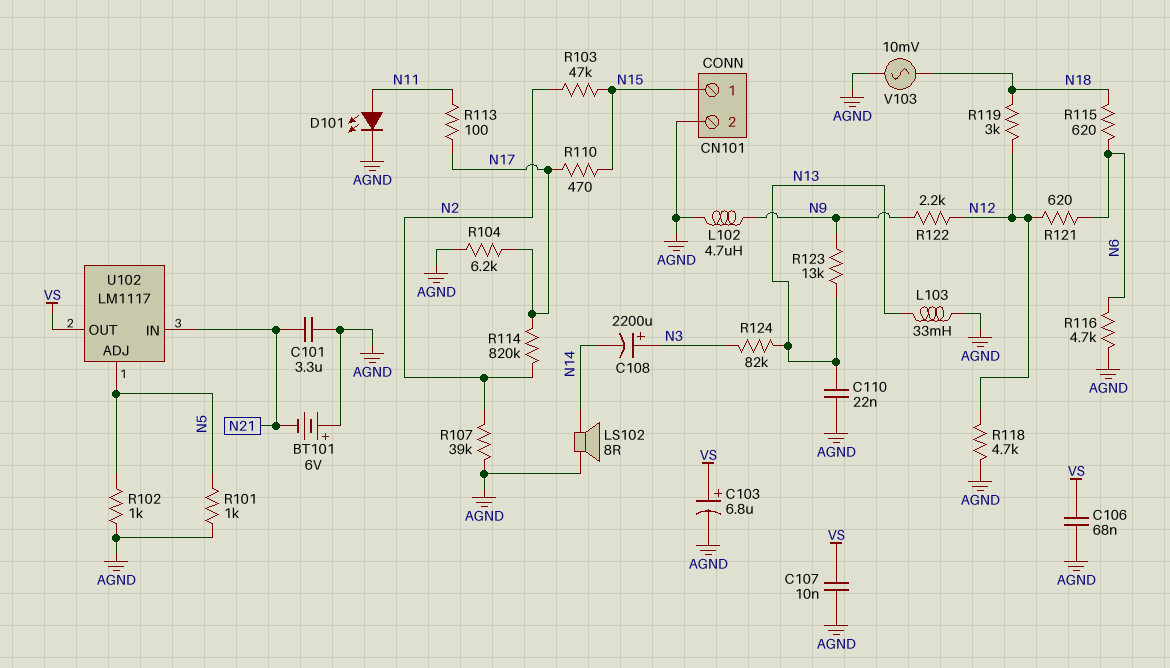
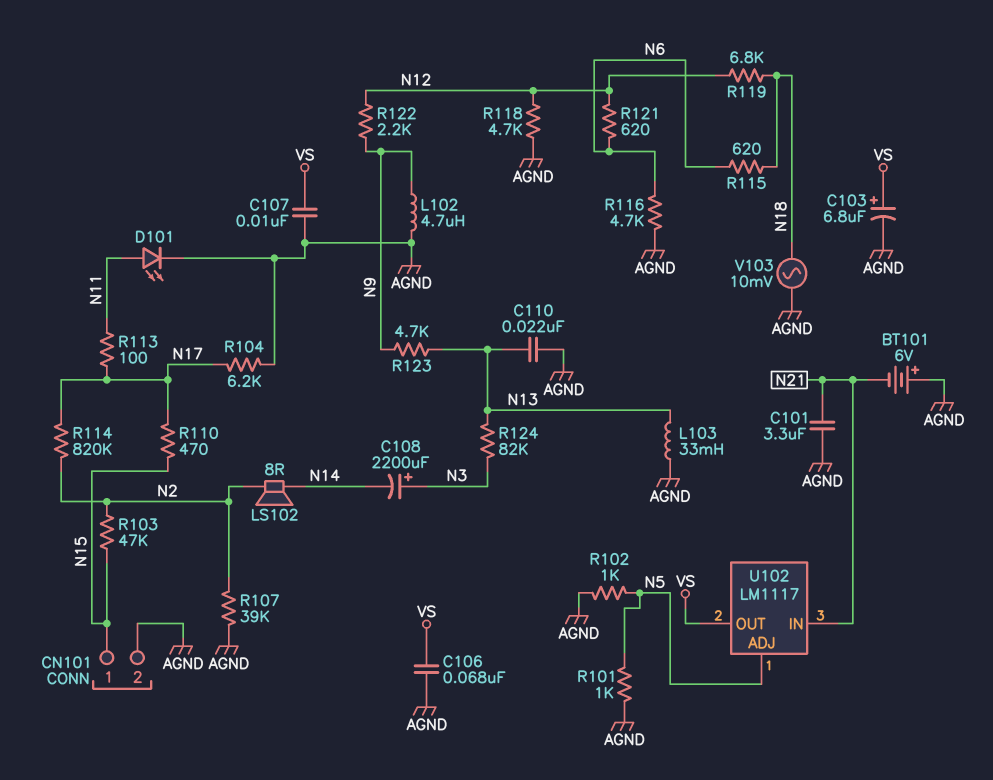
LS102: speaker 8R (AGND, N14) -> speaker 8R (N2, N14)
R119: 3k (N12, N18) -> 6.8k (N12, N18)
R123: 13k (N9, N13) -> 4.7k (N9, N13)

